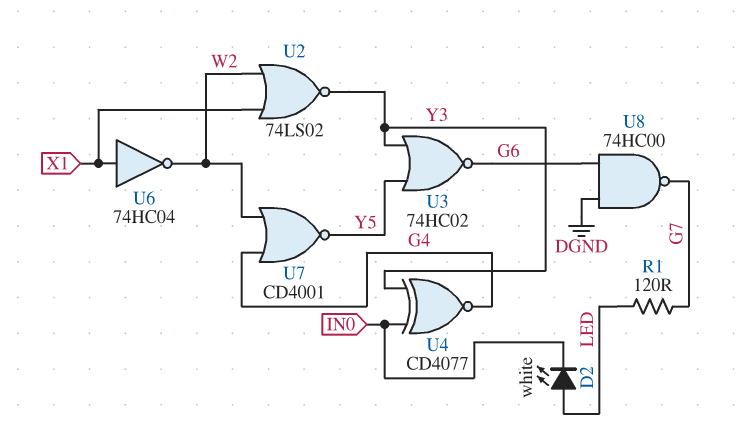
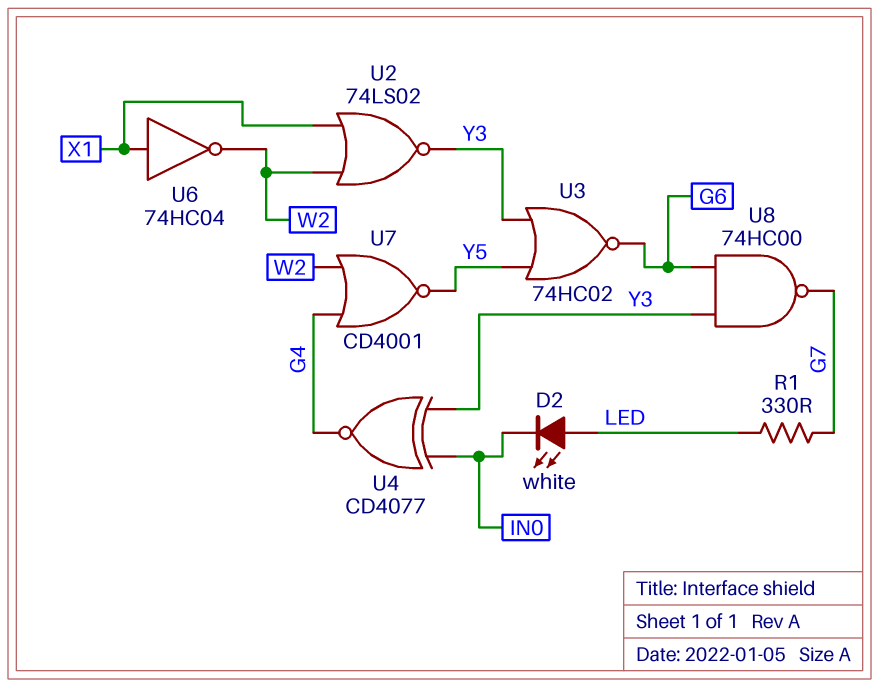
R1: 120 (G7, LED) -> 330 (G7, LED)
U8: NAND 74HC00 (in DGND, in G6, out G7) -> NAND 74HC00 (in G6, in Y3, out G7)

